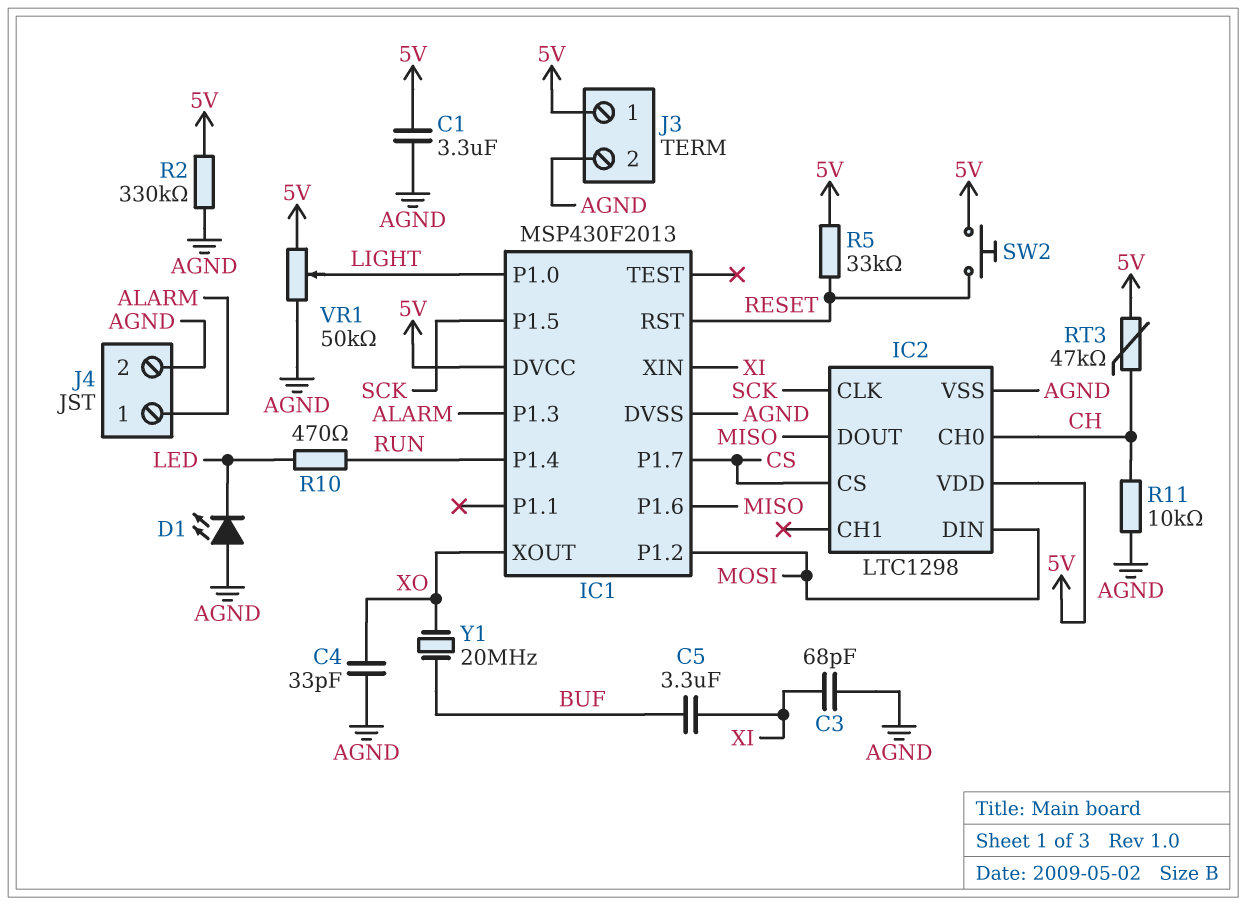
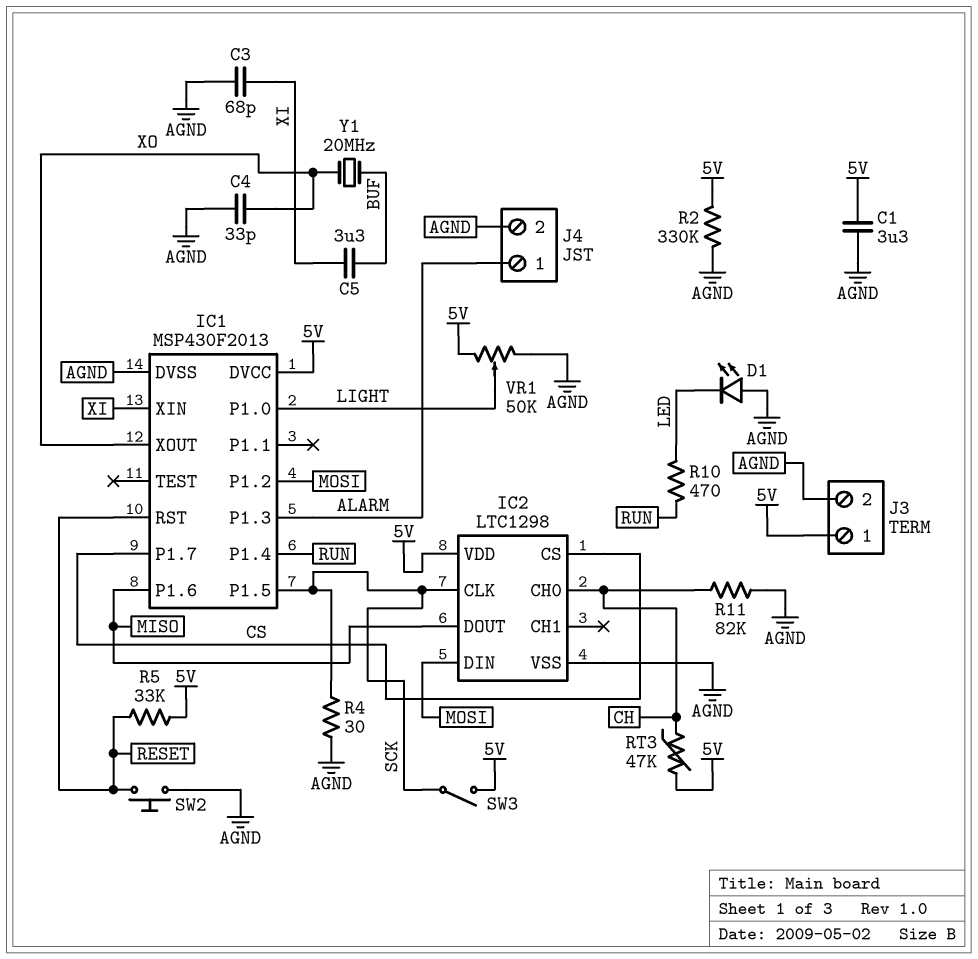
R4: none -> 30 (AGND, SCK)
R11: 10k (AGND, CH) -> 82k (AGND, CH)
SW2: button (5V, RESET) -> button (AGND, RESET)
SW3: none -> switch (5V, SCK)

